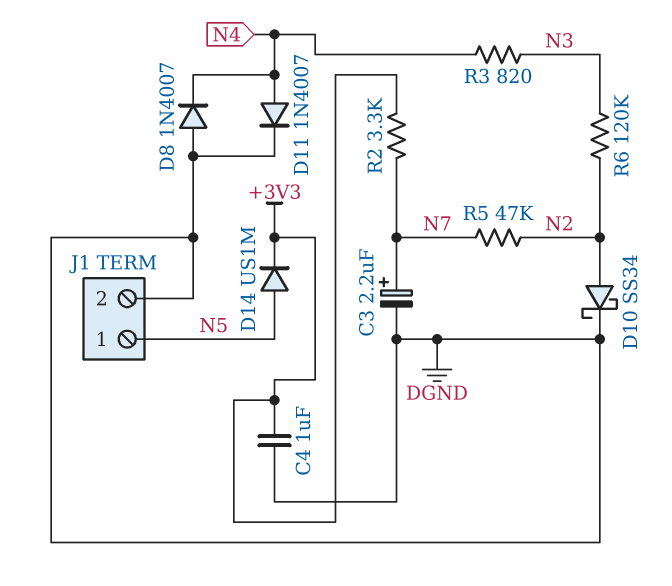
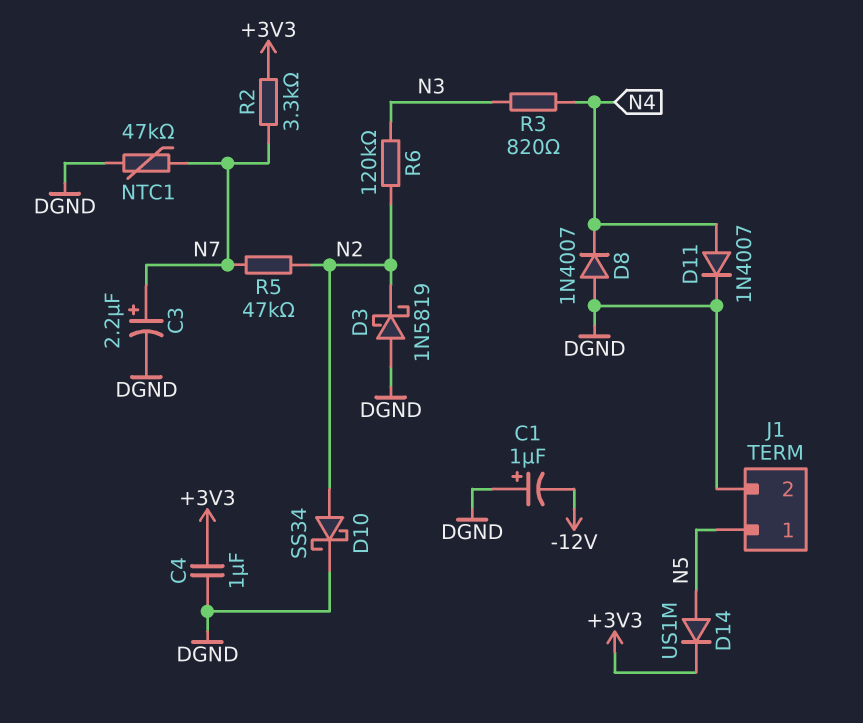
C1: none -> 1uF (plus DGND, minus -12V)
D3: none -> schottky 1N5819 (A DGND, K N2)
NTC1: none -> 47k (DGND, N7)

